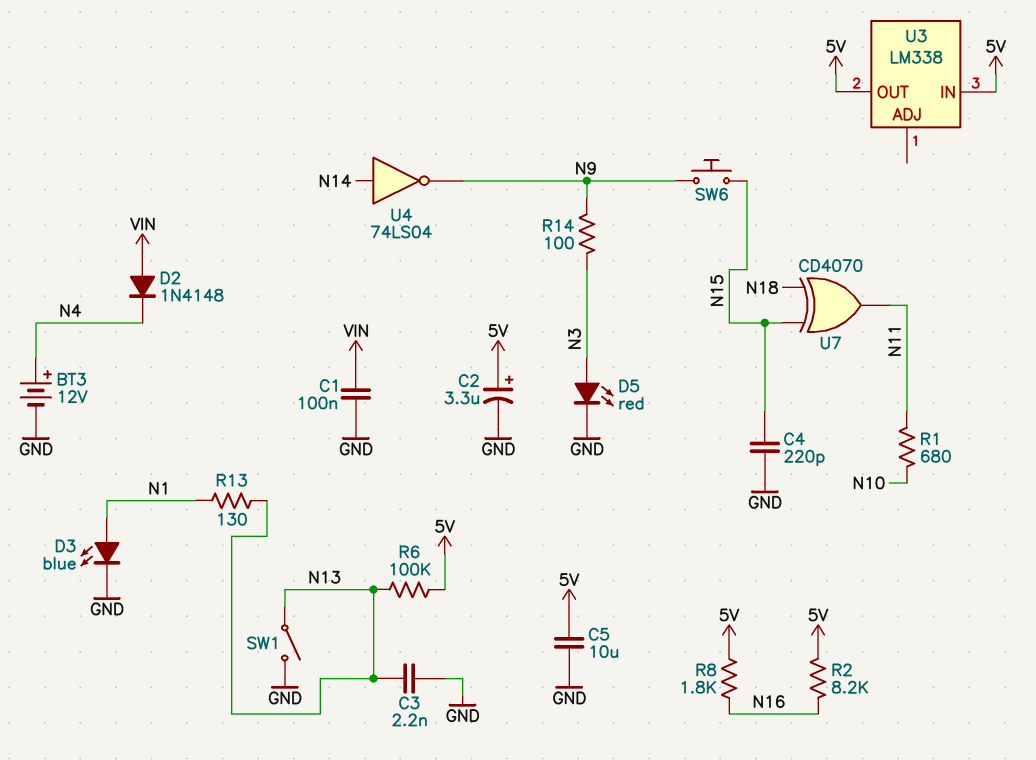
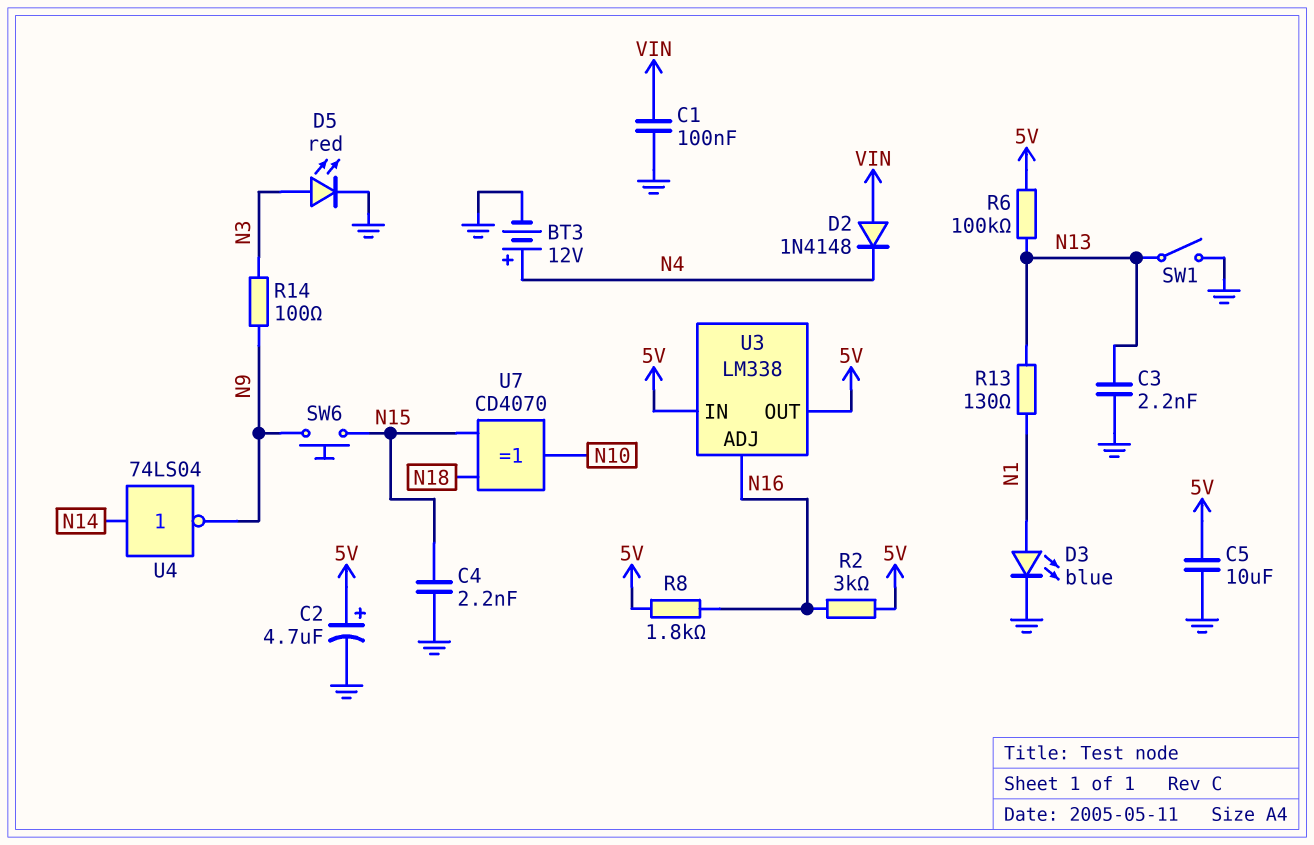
C2: 3.3uF (plus 5V, minus GND) -> 4.7uF (plus 5V, minus GND)
C4: 220pF (GND, N15) -> 2.2nF (GND, N15)
R1: 680 (N10, N11) -> none
R2: 8.2k (5V, N16) -> 3k (5V, N16)
U3 pin ADJ: none -> N16
U7: XOR CD4070 (in N15, in N18, out N11) -> XOR CD4070 (in N15, in N18, out N10)

